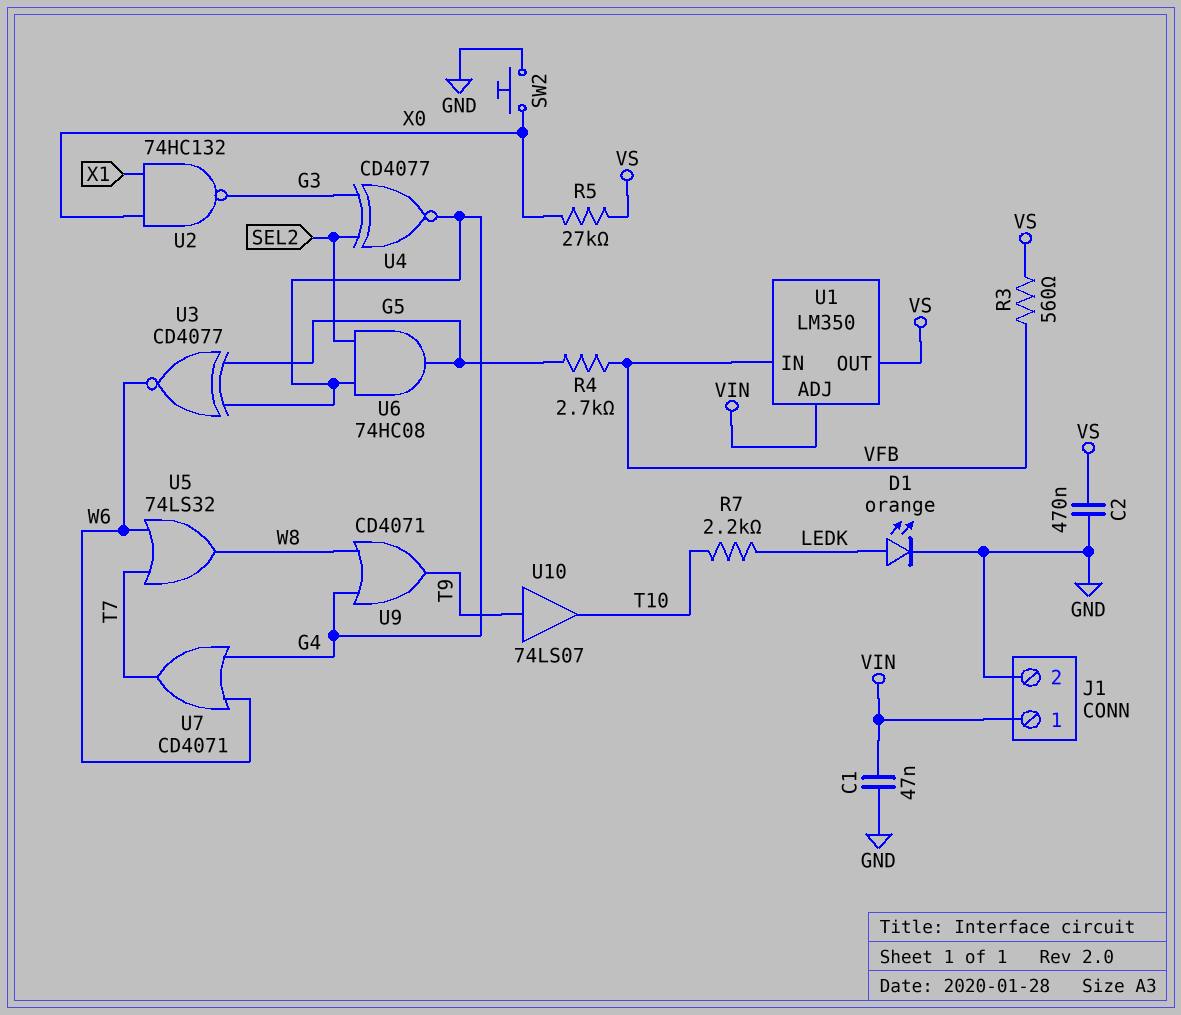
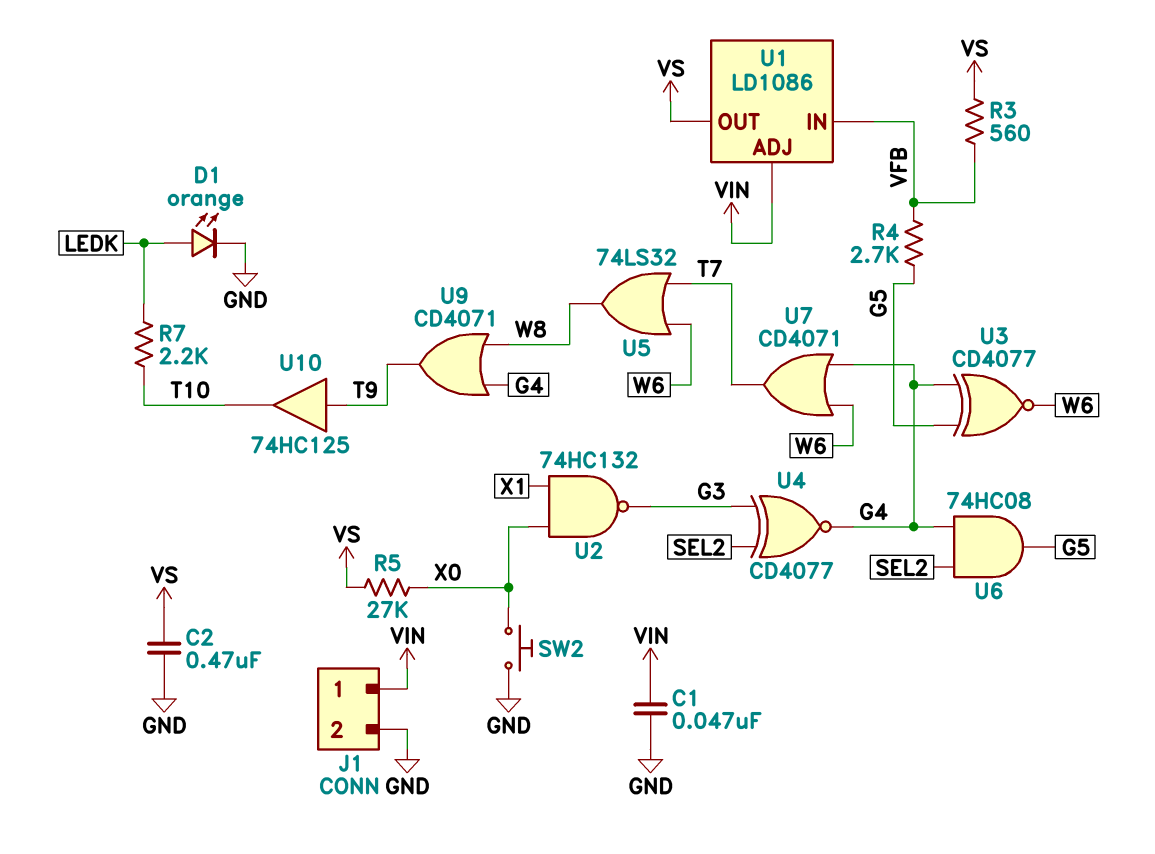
U1: LM350 -> LD1086
U10: buffer 74LS07 (in T9, out T10) -> buffer 74HC125 (in T9, out T10)

